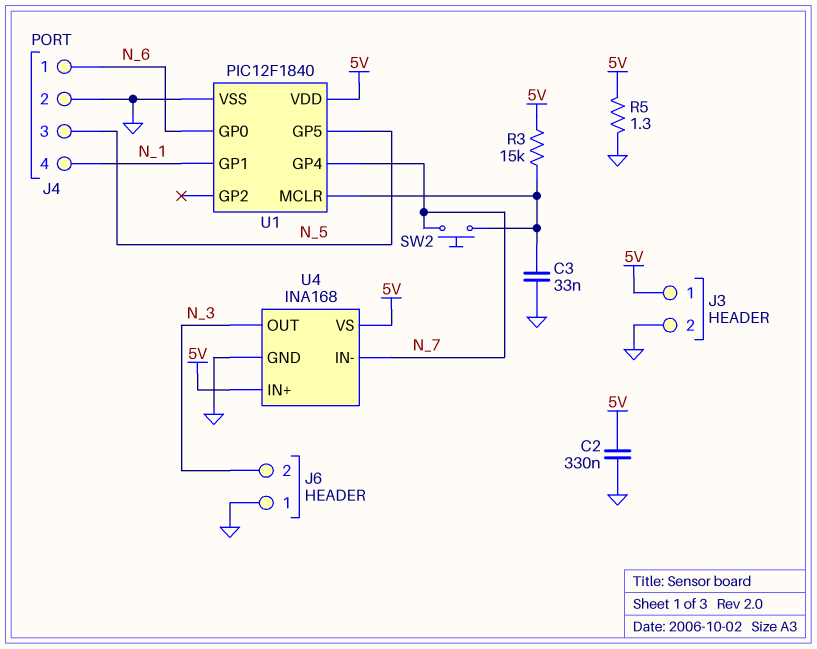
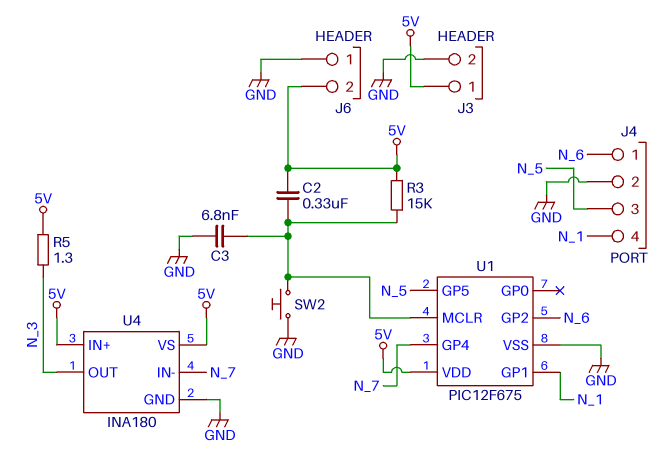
C2: 330nF (5V, GND) -> 330nF (5V, U1/MCLR)
C3: 33nF (GND, U1/MCLR) -> 6.8nF (GND, U1/MCLR)
J6 pin 2: N_3 -> 5V
R5: 1.3 (5V, GND) -> 1.3 (5V, N_3)
SW2: button (N_7, U1/MCLR) -> button (GND, U1/MCLR)
U1: PIC12F1840 -> PIC12F675
U1 pin GP0: N_6 -> none
U1 pin GP2: none -> N_6
U4: INA168 -> INA180

